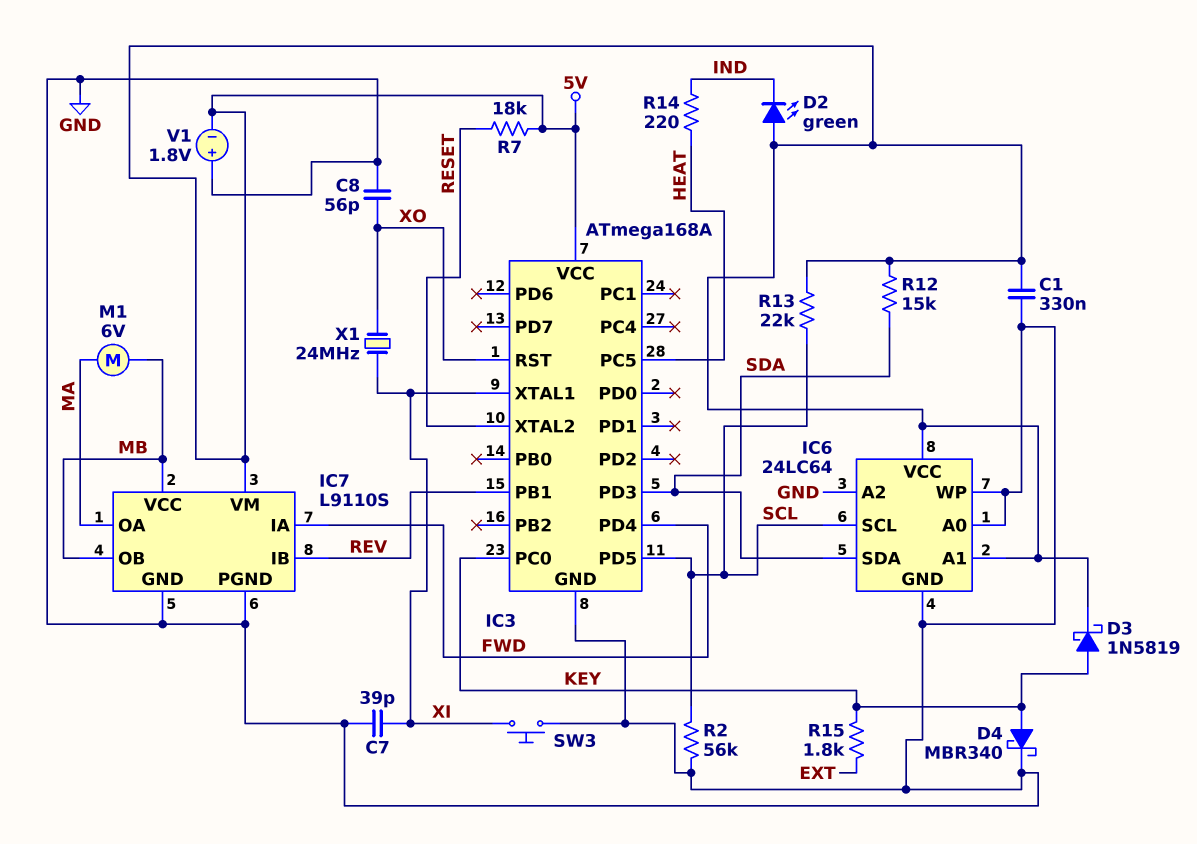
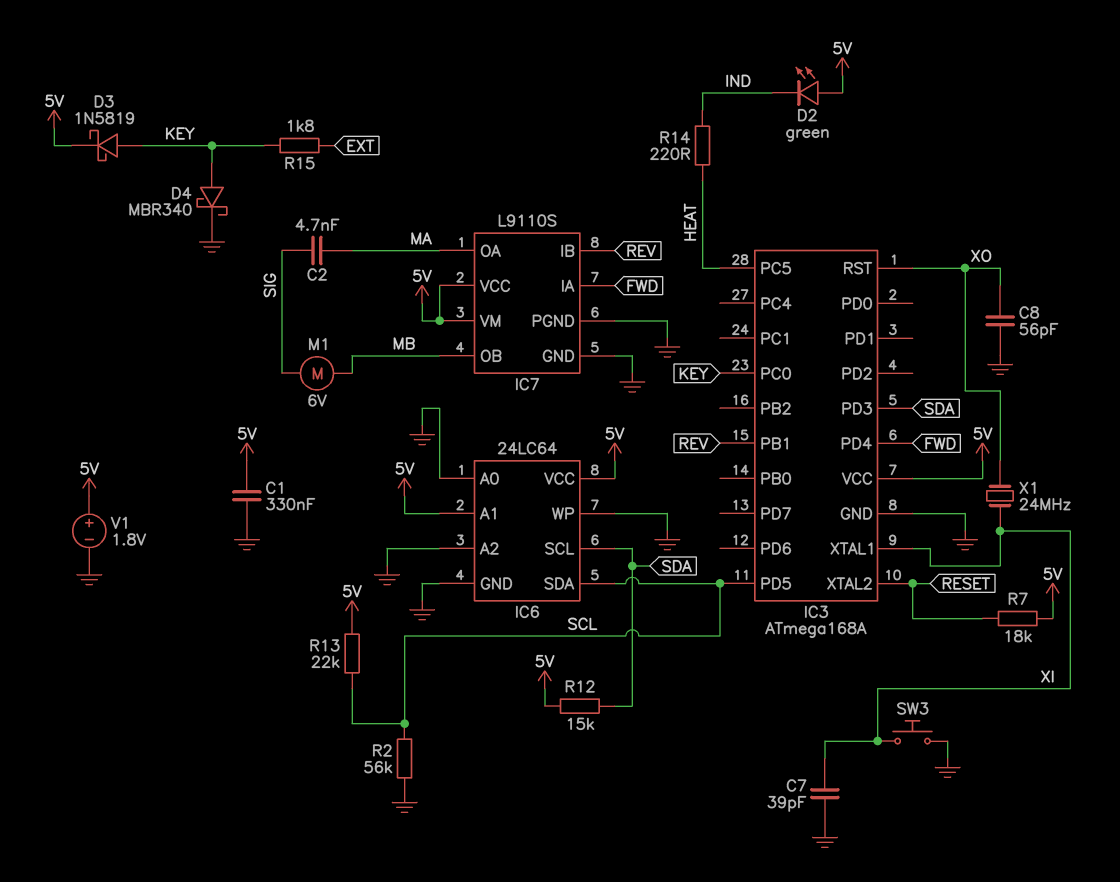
C2: none -> 4.7nF (MA, SIG)
IC6 pin SCL: SCL -> SDA
IC6 pin SDA: SDA -> SCL
IC7 pin VCC: MB -> 5V
M1: motor 6V (MA, MB) -> motor 6V (MB, SIG)
V1: 1.8V (plus GND, minus 5V) -> 1.8V (plus 5V, minus GND)

